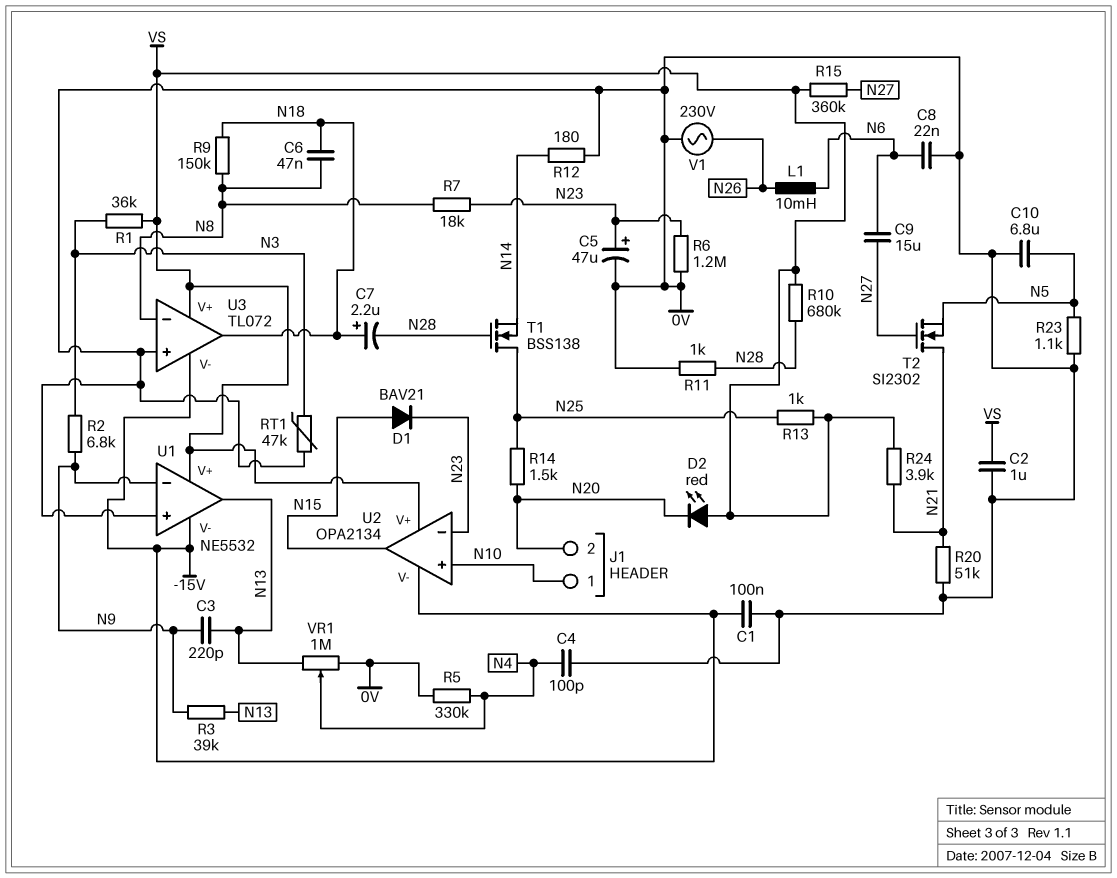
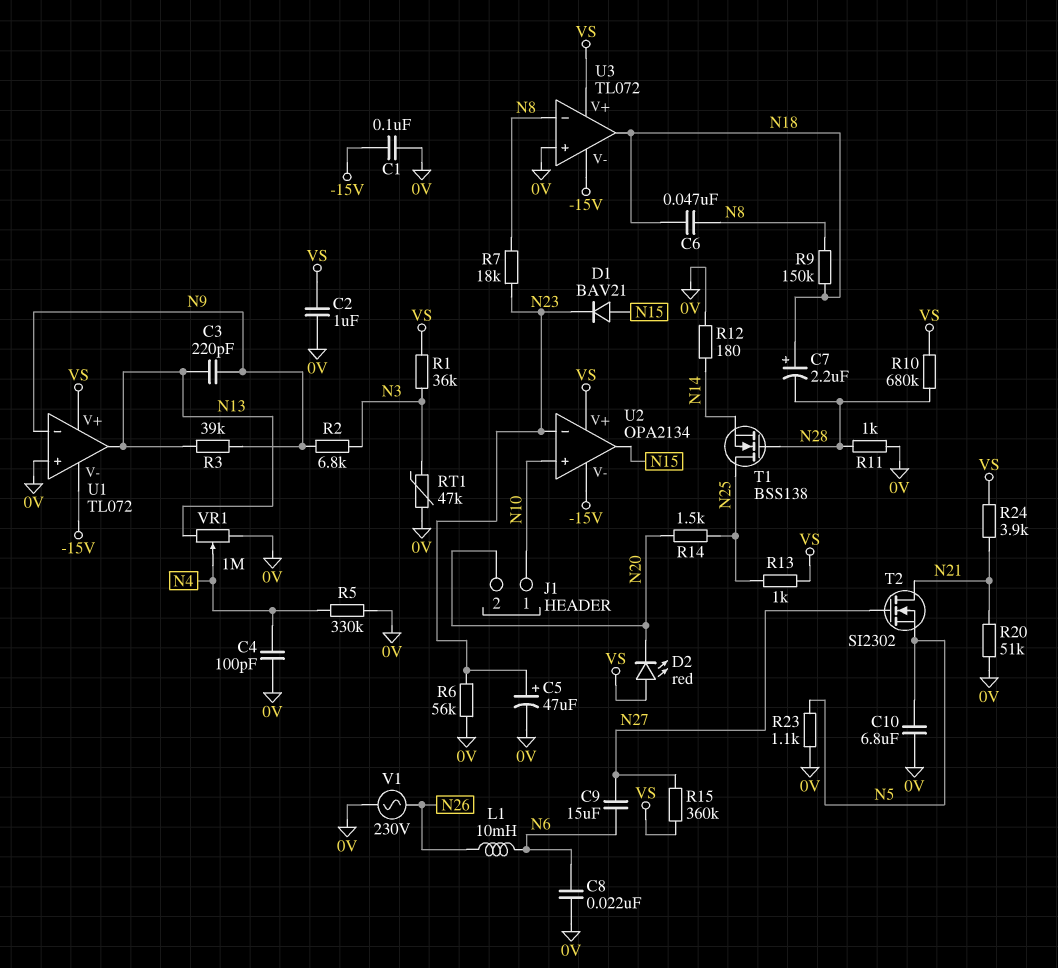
R6: 1.2M (0V, N23) -> 56k (0V, N23)
U1: NE5532 -> TL072

